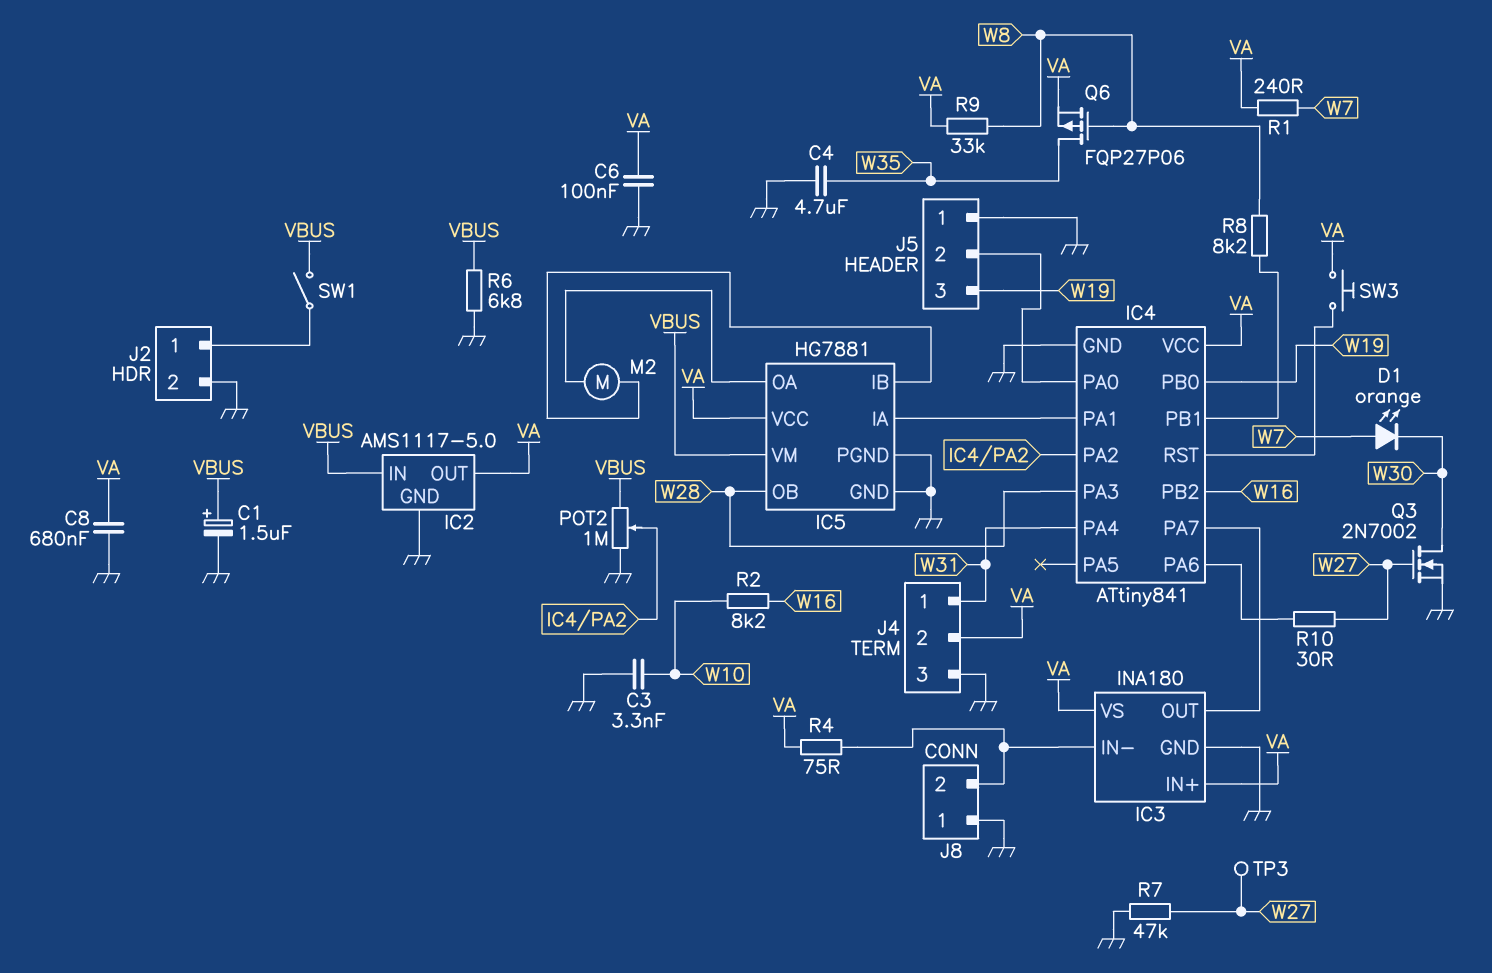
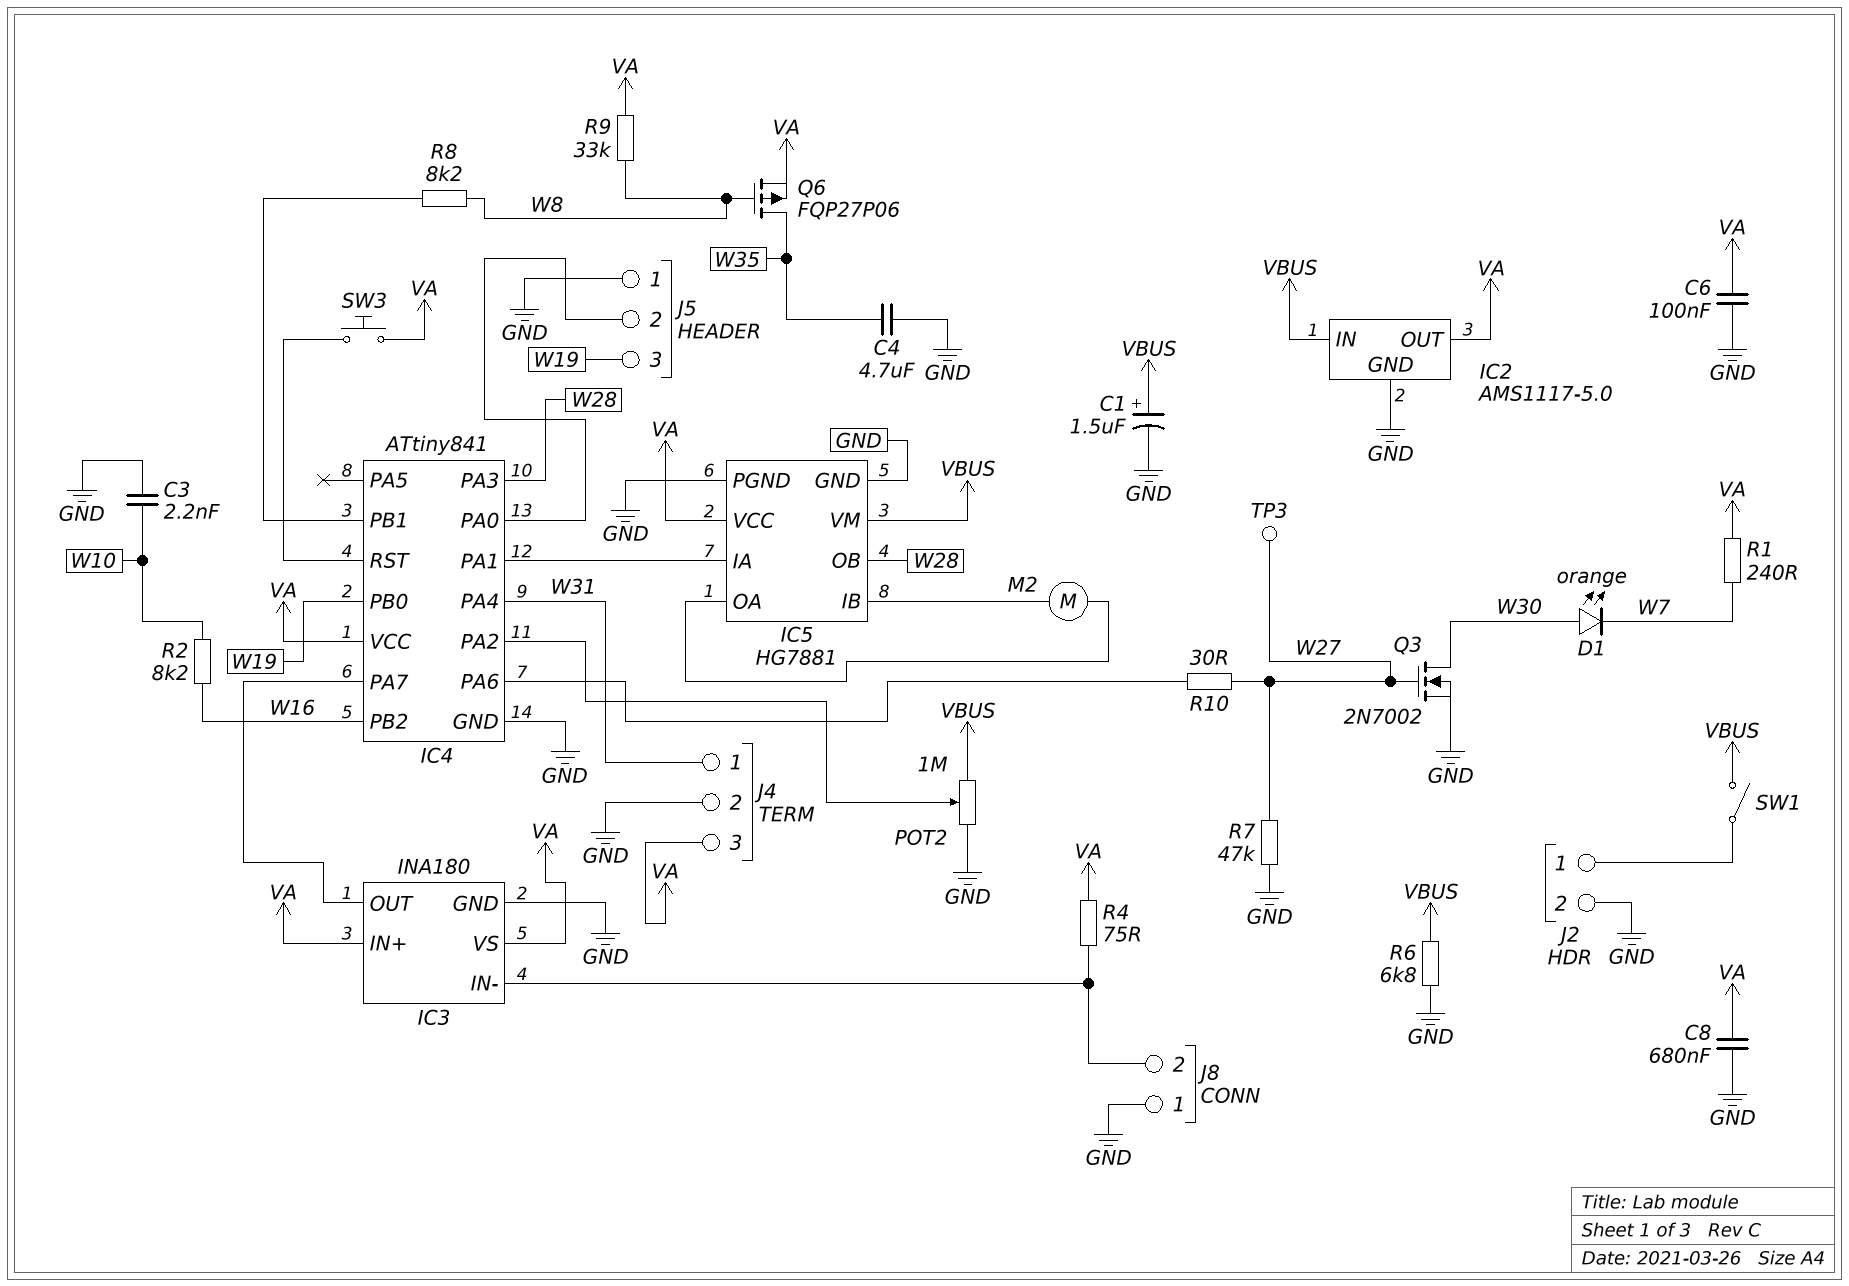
C3: 3.3nF (GND, W10) -> 2.2nF (GND, W10)
D1: LED orange (A W7, K W30) -> LED orange (A W30, K W7)
J4 pin 2: VA -> GND
J4 pin 3: GND -> VA

